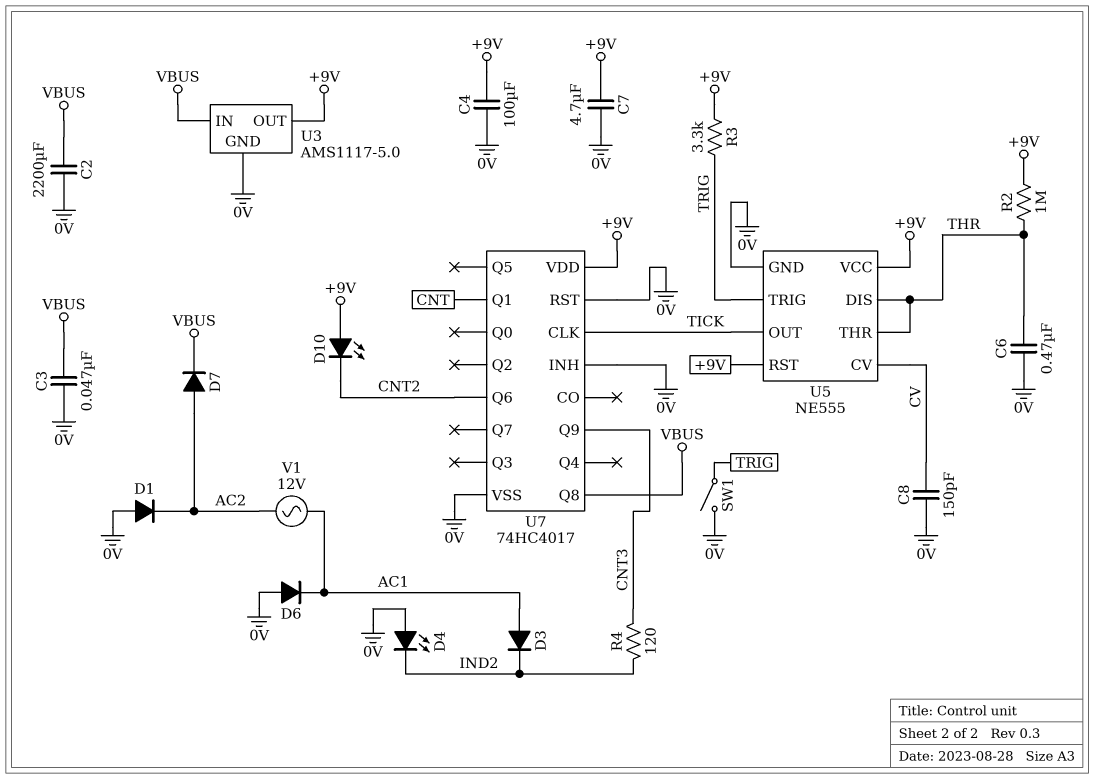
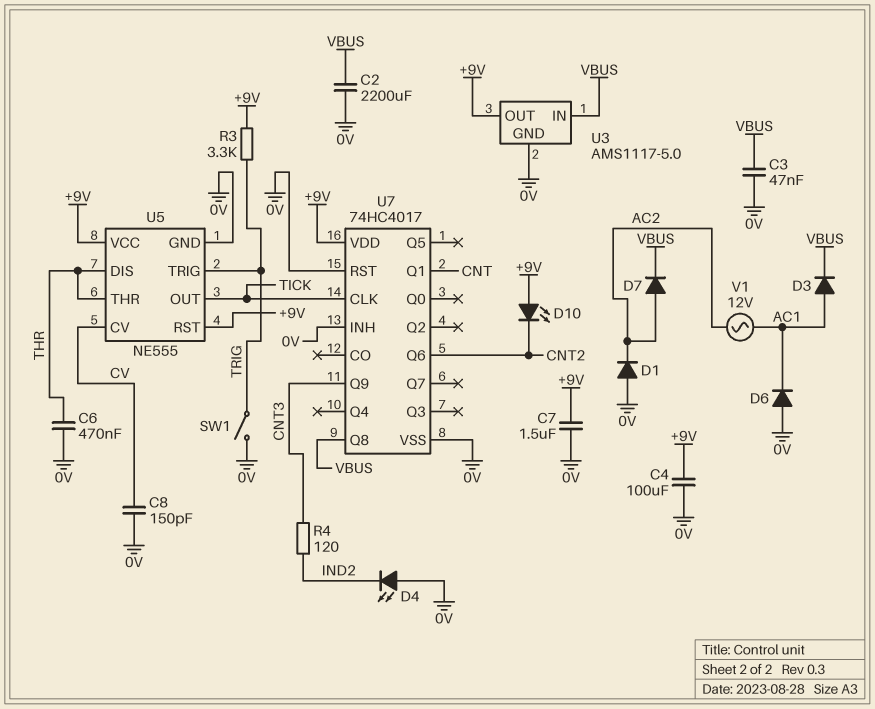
C7: 4.7uF (+9V, 0V) -> 1.5uF (+9V, 0V)
D3: diode (A AC1, K IND2) -> diode (A AC1, K VBUS)
R2: 1M (+9V, THR) -> none

